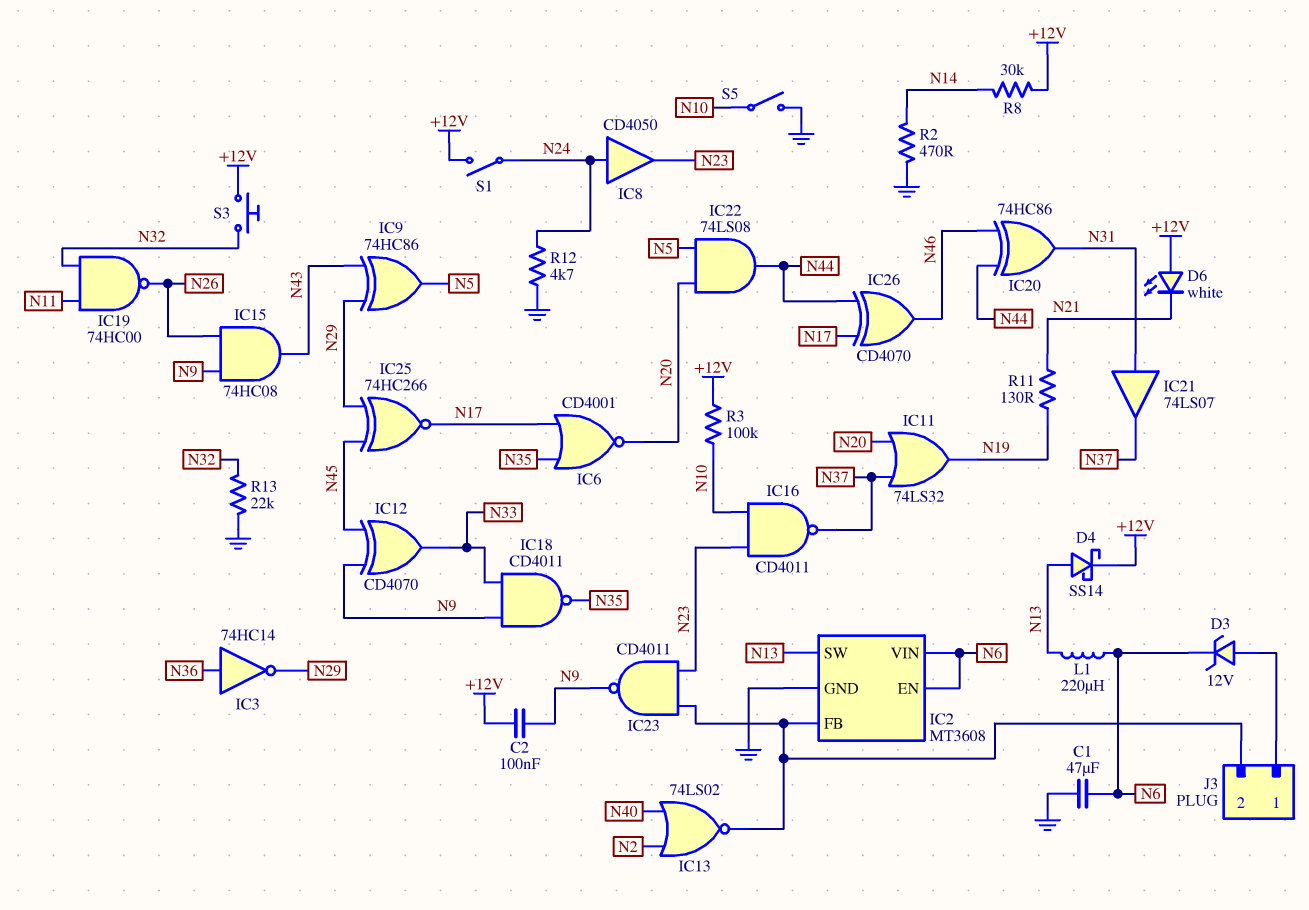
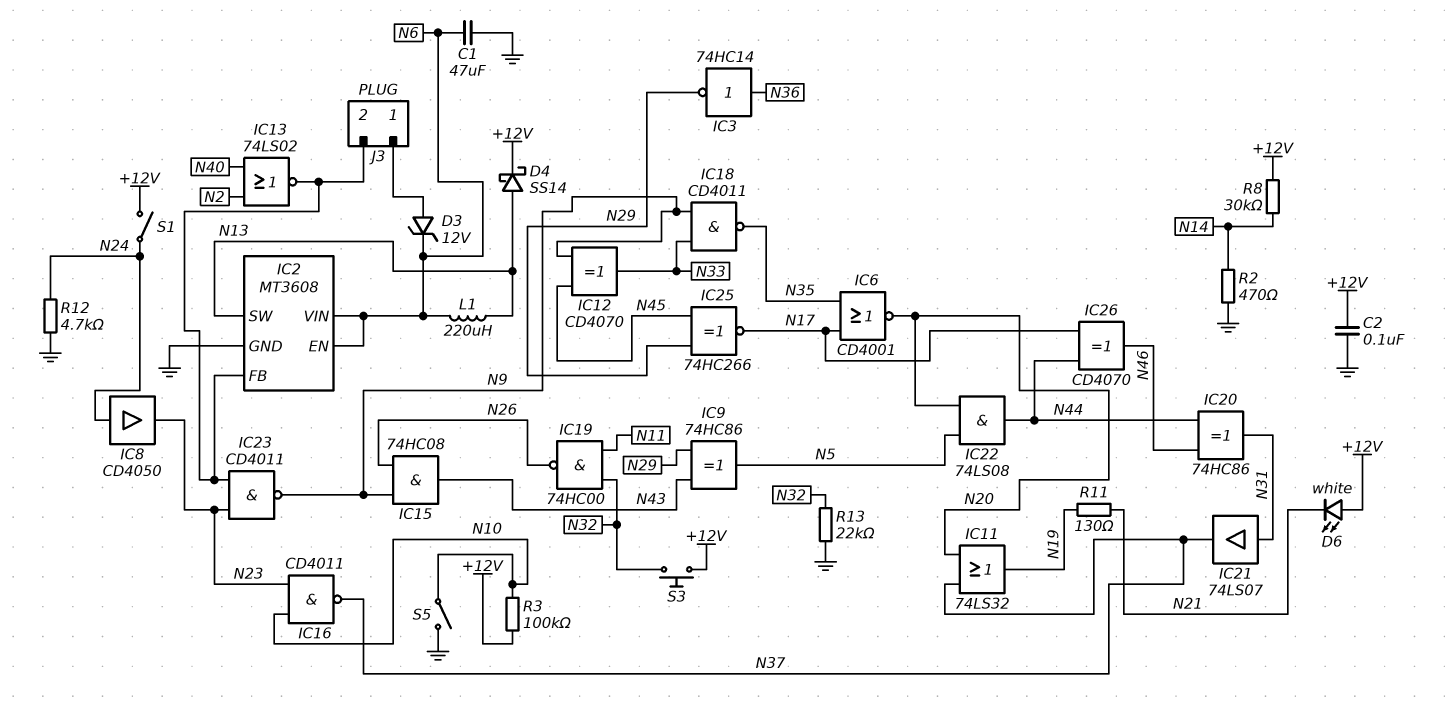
C2: 100nF (+12V, N9) -> 100nF (+12V, GND)

